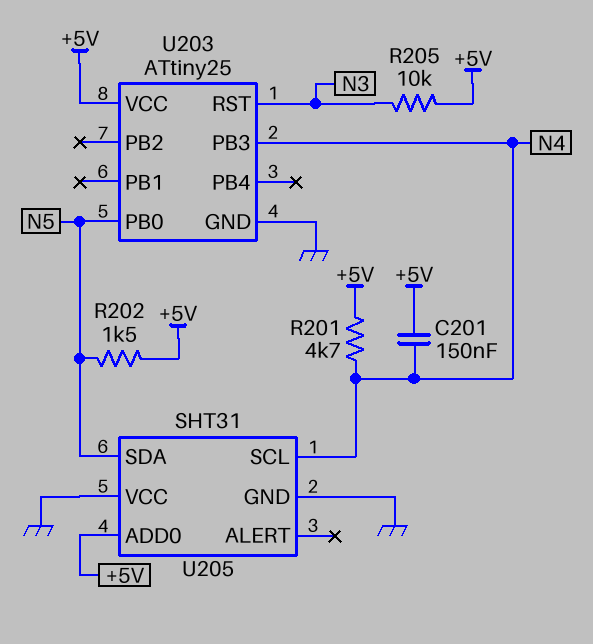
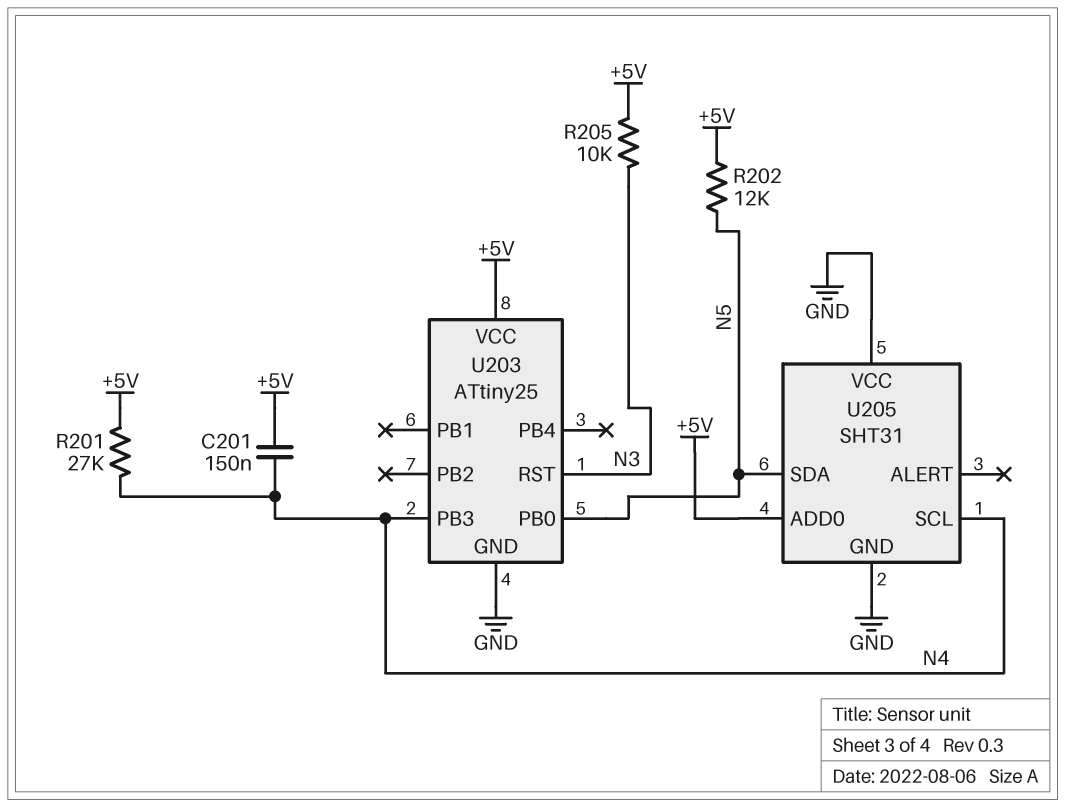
R201: 4.7k (+5V, N4) -> 27k (+5V, N4)
R202: 1.5k (+5V, N5) -> 12k (+5V, N5)

